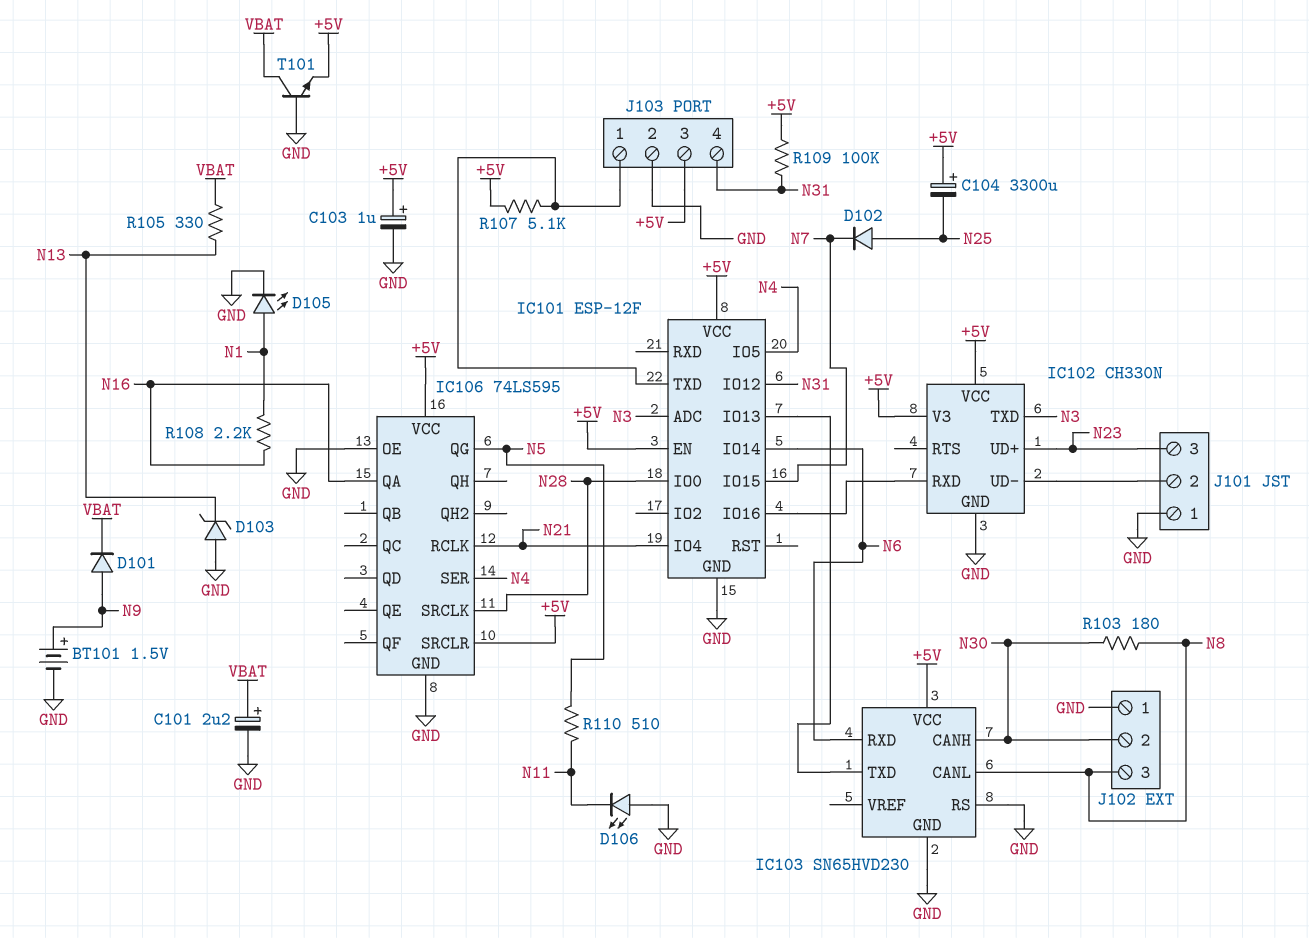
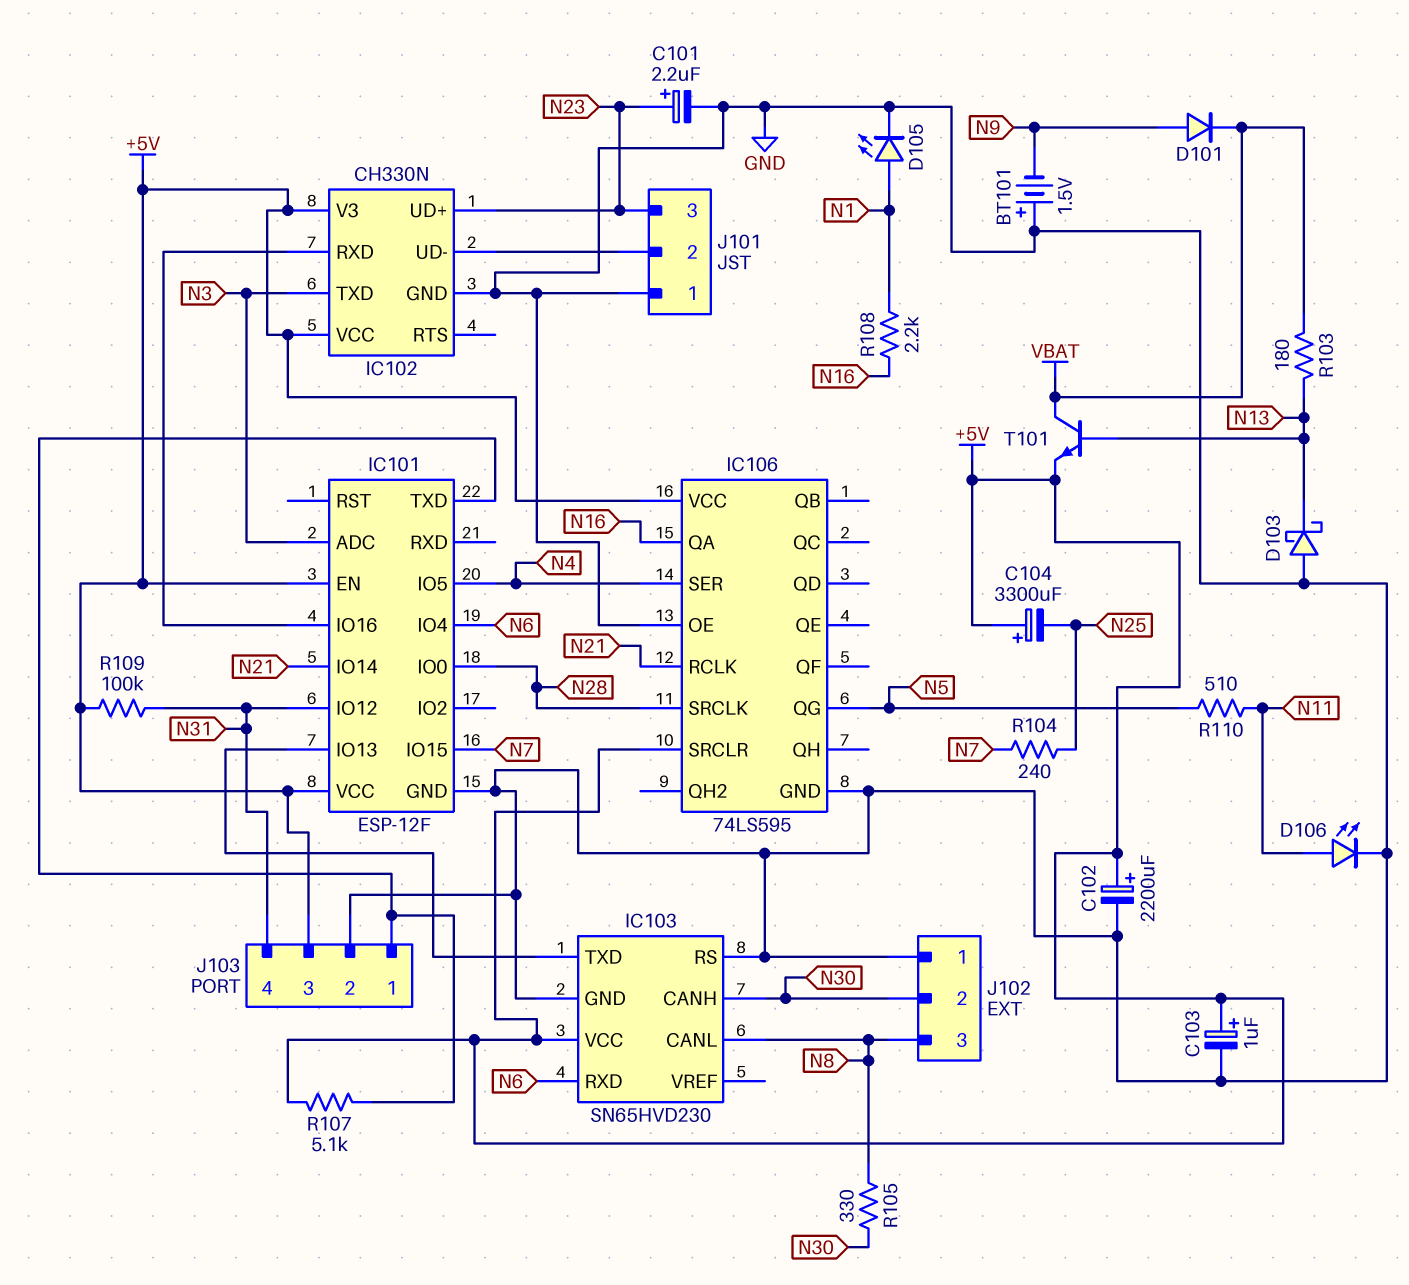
BT101: 1.5V (plus N9, minus GND) -> 1.5V (plus GND, minus N9)
C101: 2.2uF (plus VBAT, minus GND) -> 2.2uF (plus N23, minus GND)
C102: none -> 2200uF (plus +5V, minus GND)
D102: diode (A N25, K N7) -> none
D103: zener (A GND, K N13) -> schottky (A GND, K N13)
D106: LED (A GND, K N11) -> LED (A N11, K GND)
IC101 pin IO4: N21 -> N6
IC101 pin IO14: N6 -> N21
R103: 180 (N8, N30) -> 180 (N13, VBAT)
R104: none -> 240 (N7, N25)
R105: 330 (N13, VBAT) -> 330 (N8, N30)
T101: NPN (B GND, C VBAT, E +5V) -> NPN (B N13, C VBAT, E +5V)

